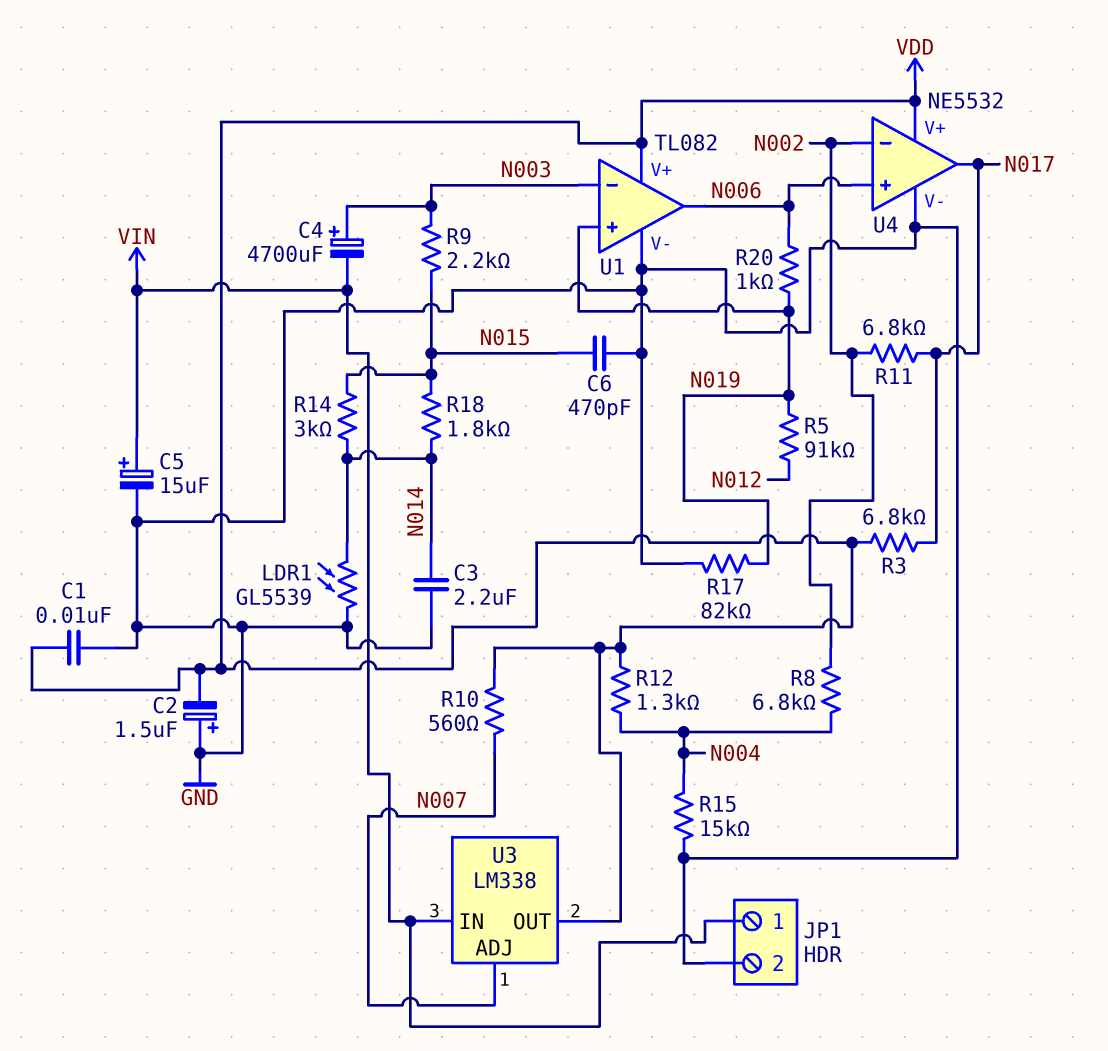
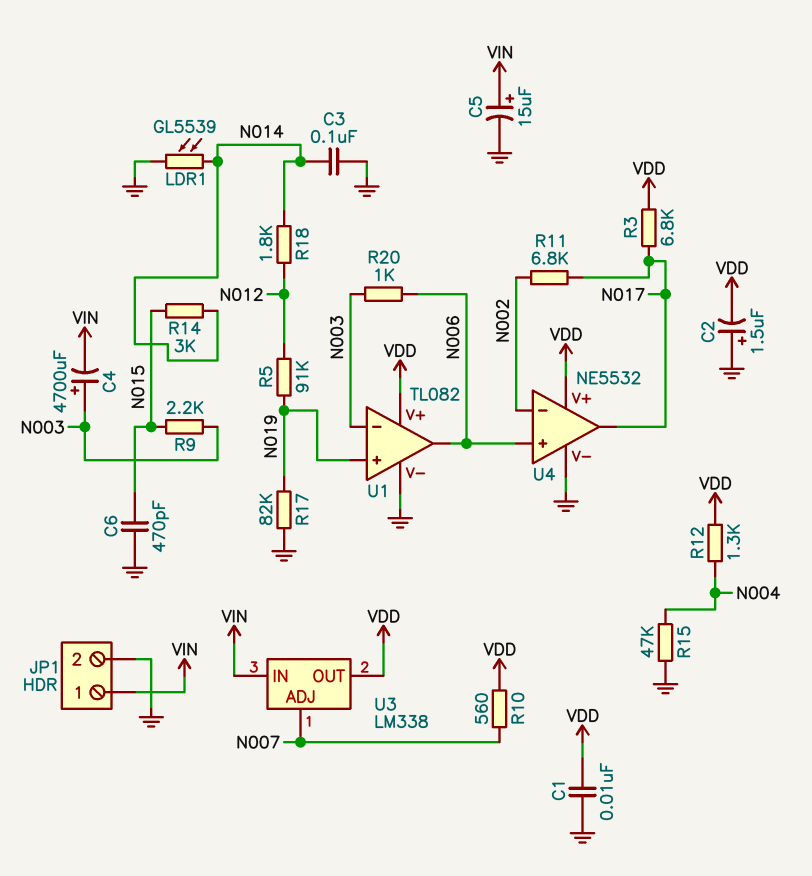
C3: 2.2uF (GND, N014) -> 100nF (GND, N014)
R8: 6.8k (N002, N004) -> none
R15: 15k (GND, N004) -> 47k (GND, N004)
R18: 1.8k (N014, N015) -> 1.8k (N012, N014)
R20: 1k (N006, N019) -> 1k (N003, N006)

